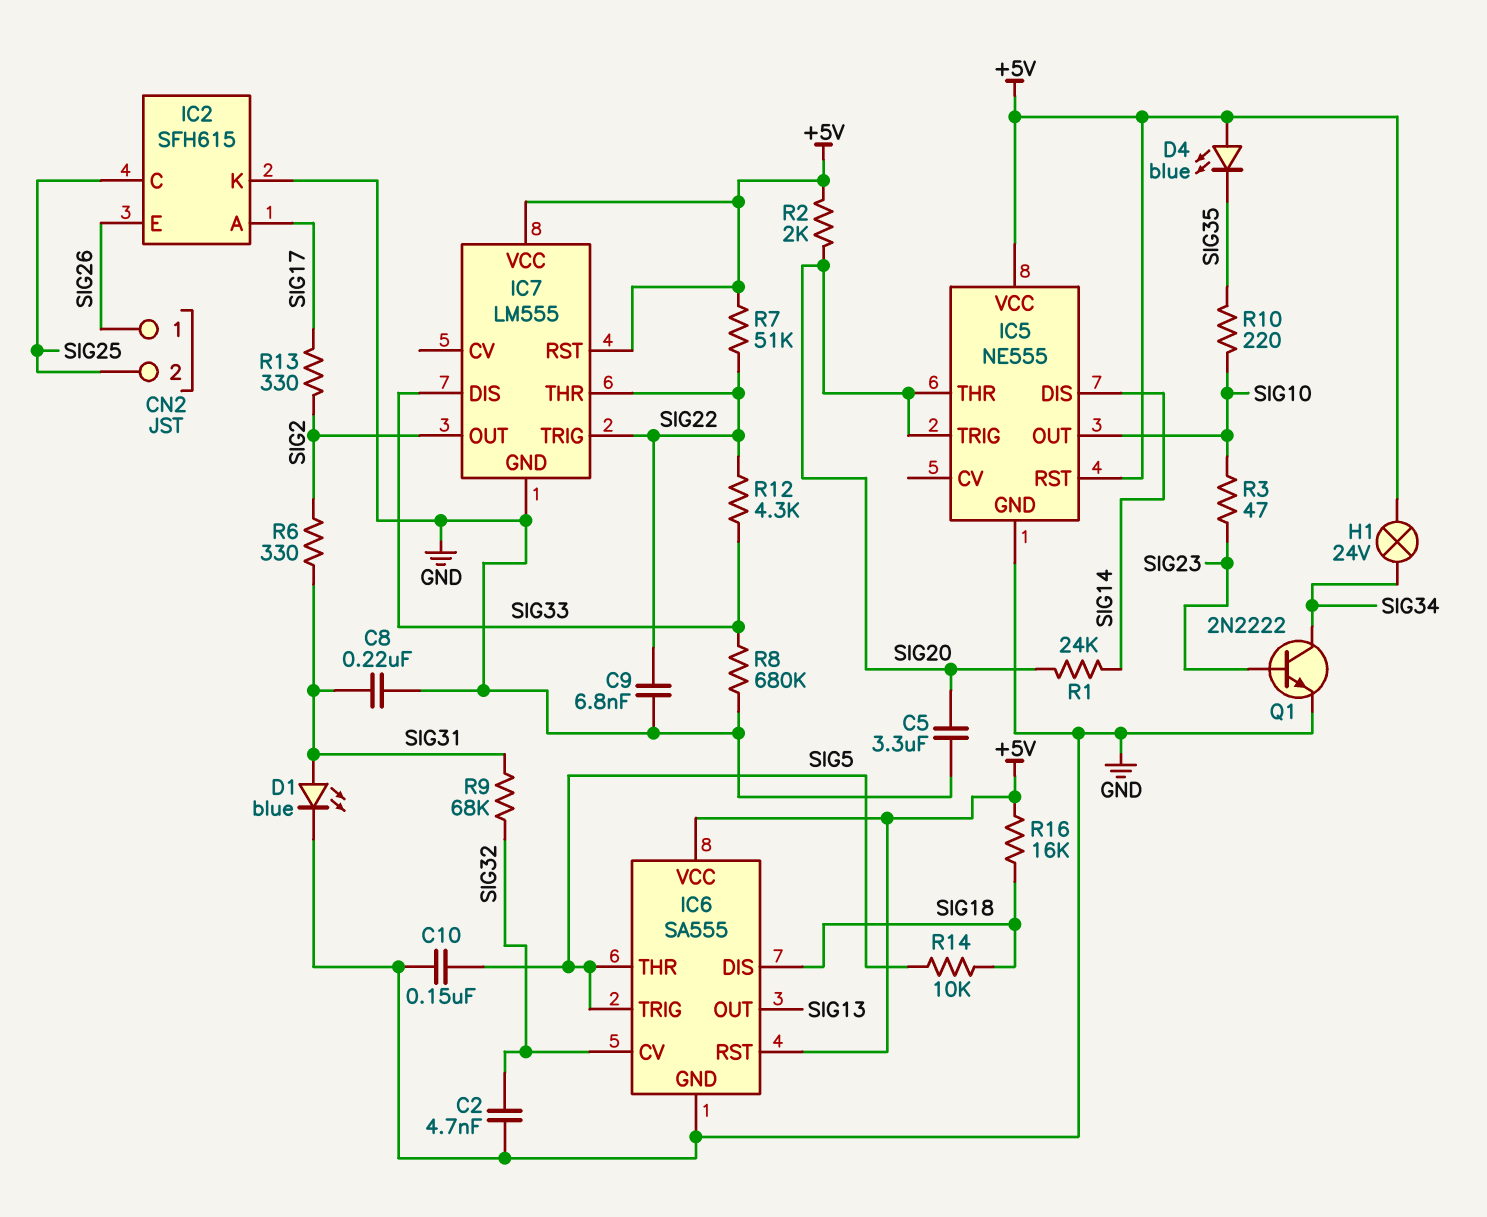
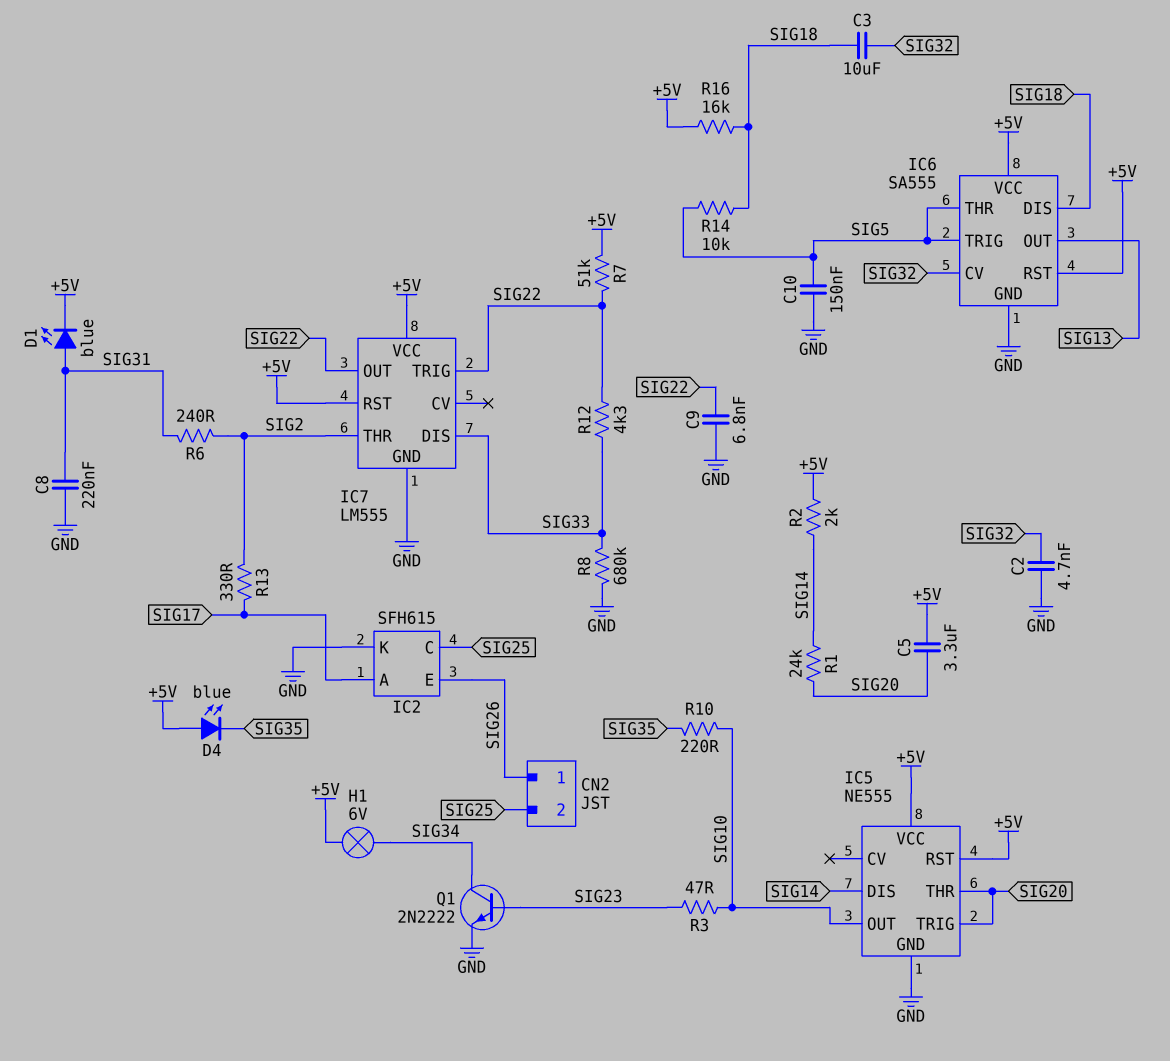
C3: none -> 10uF (SIG18, SIG32)
C5: 3.3uF (GND, SIG20) -> 3.3uF (+5V, SIG20)
D1: LED blue (A SIG31, K GND) -> LED blue (A SIG31, K +5V)
H1: lamp 24V (+5V, SIG34) -> lamp 6V (+5V, SIG34)
IC7 pin OUT: SIG2 -> SIG22
IC7 pin THR: SIG22 -> SIG2
R2: 2k (+5V, SIG20) -> 2k (+5V, SIG14)
R6: 330 (SIG2, SIG31) -> 240 (SIG2, SIG31)
R9: 68k (SIG31, SIG32) -> none

